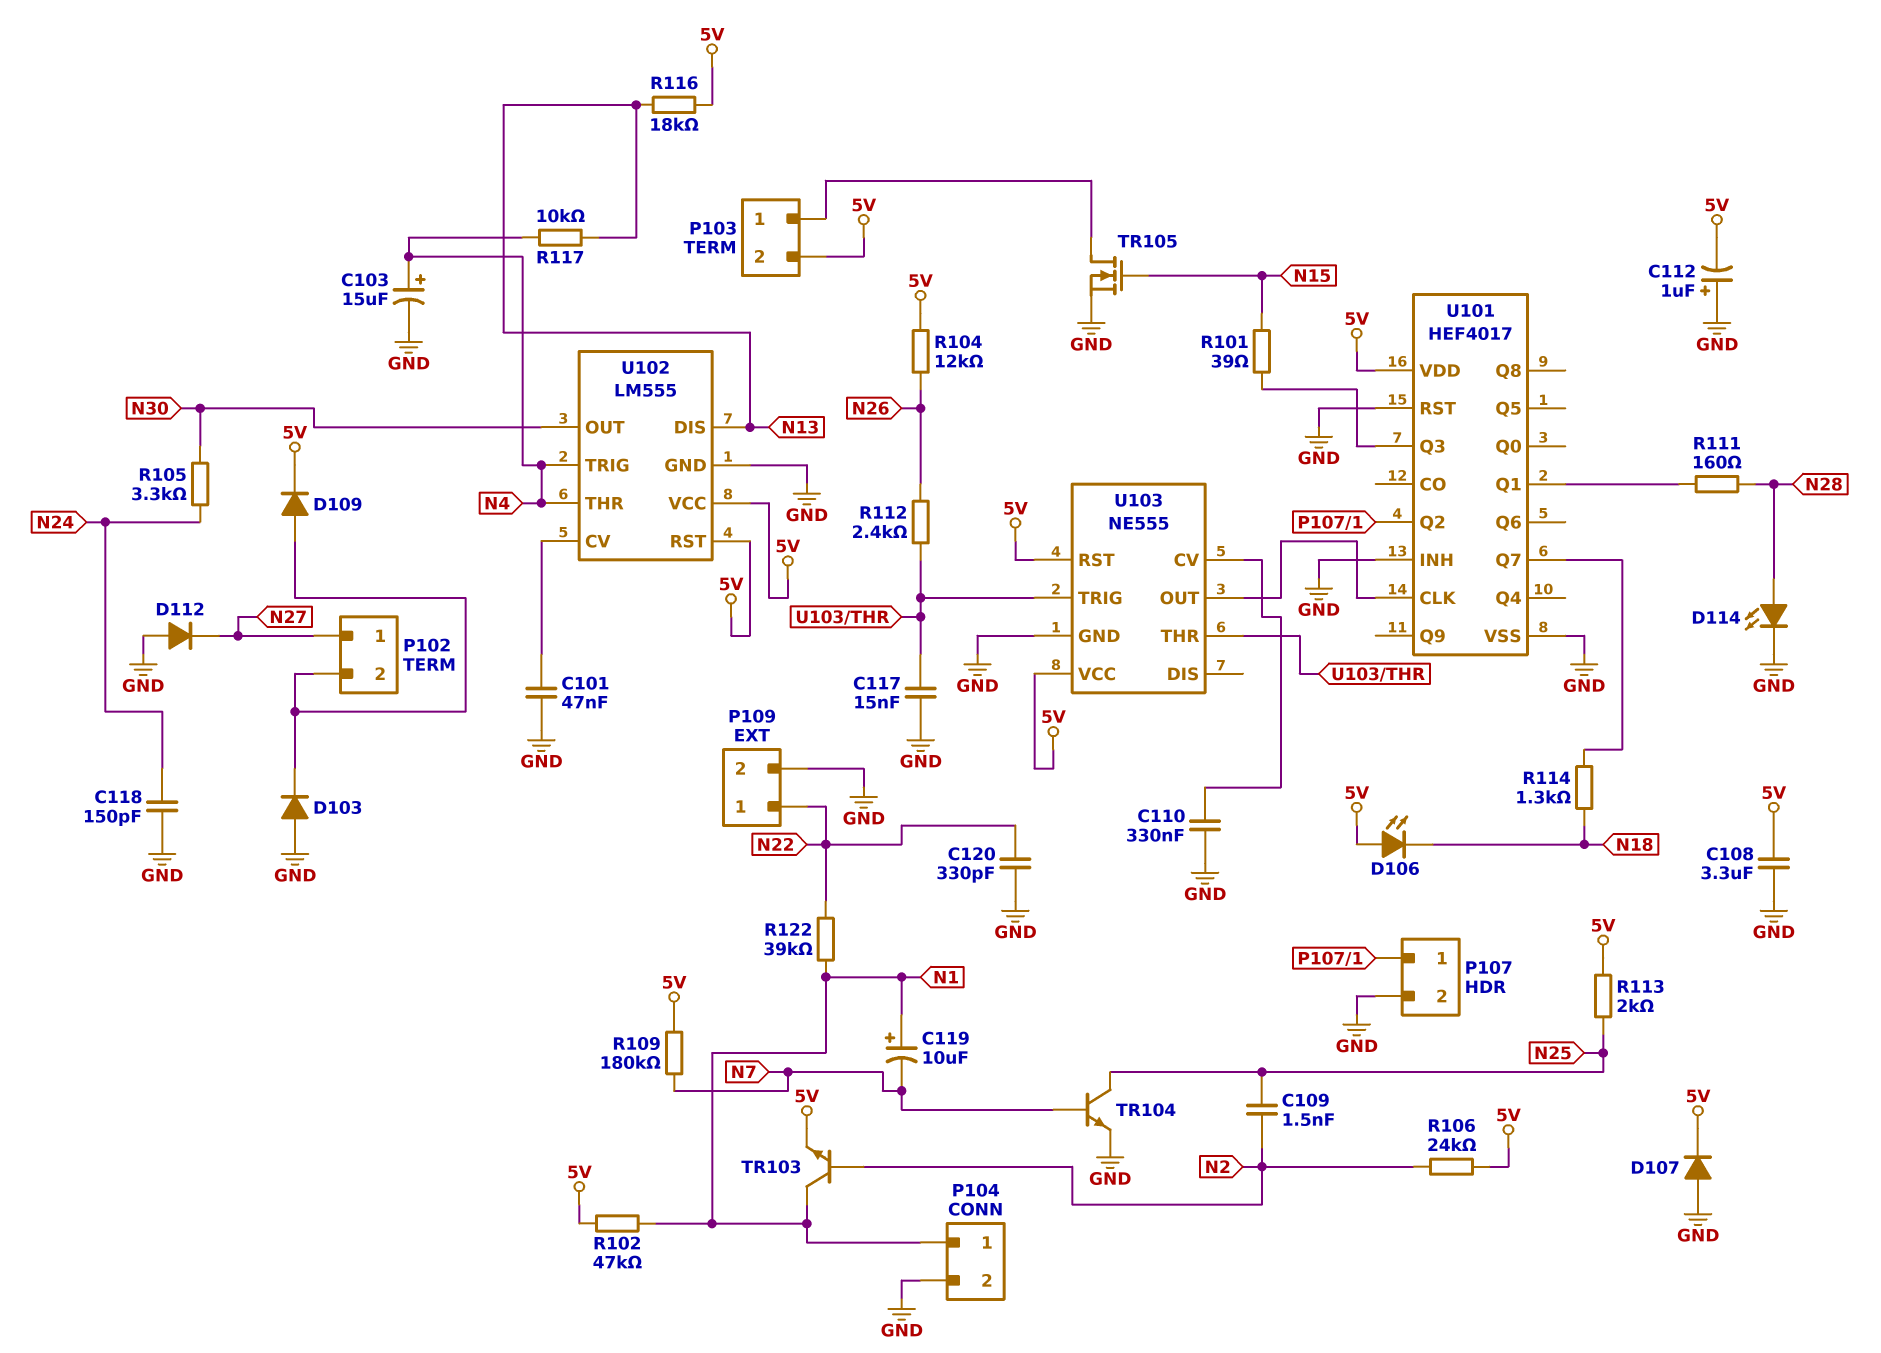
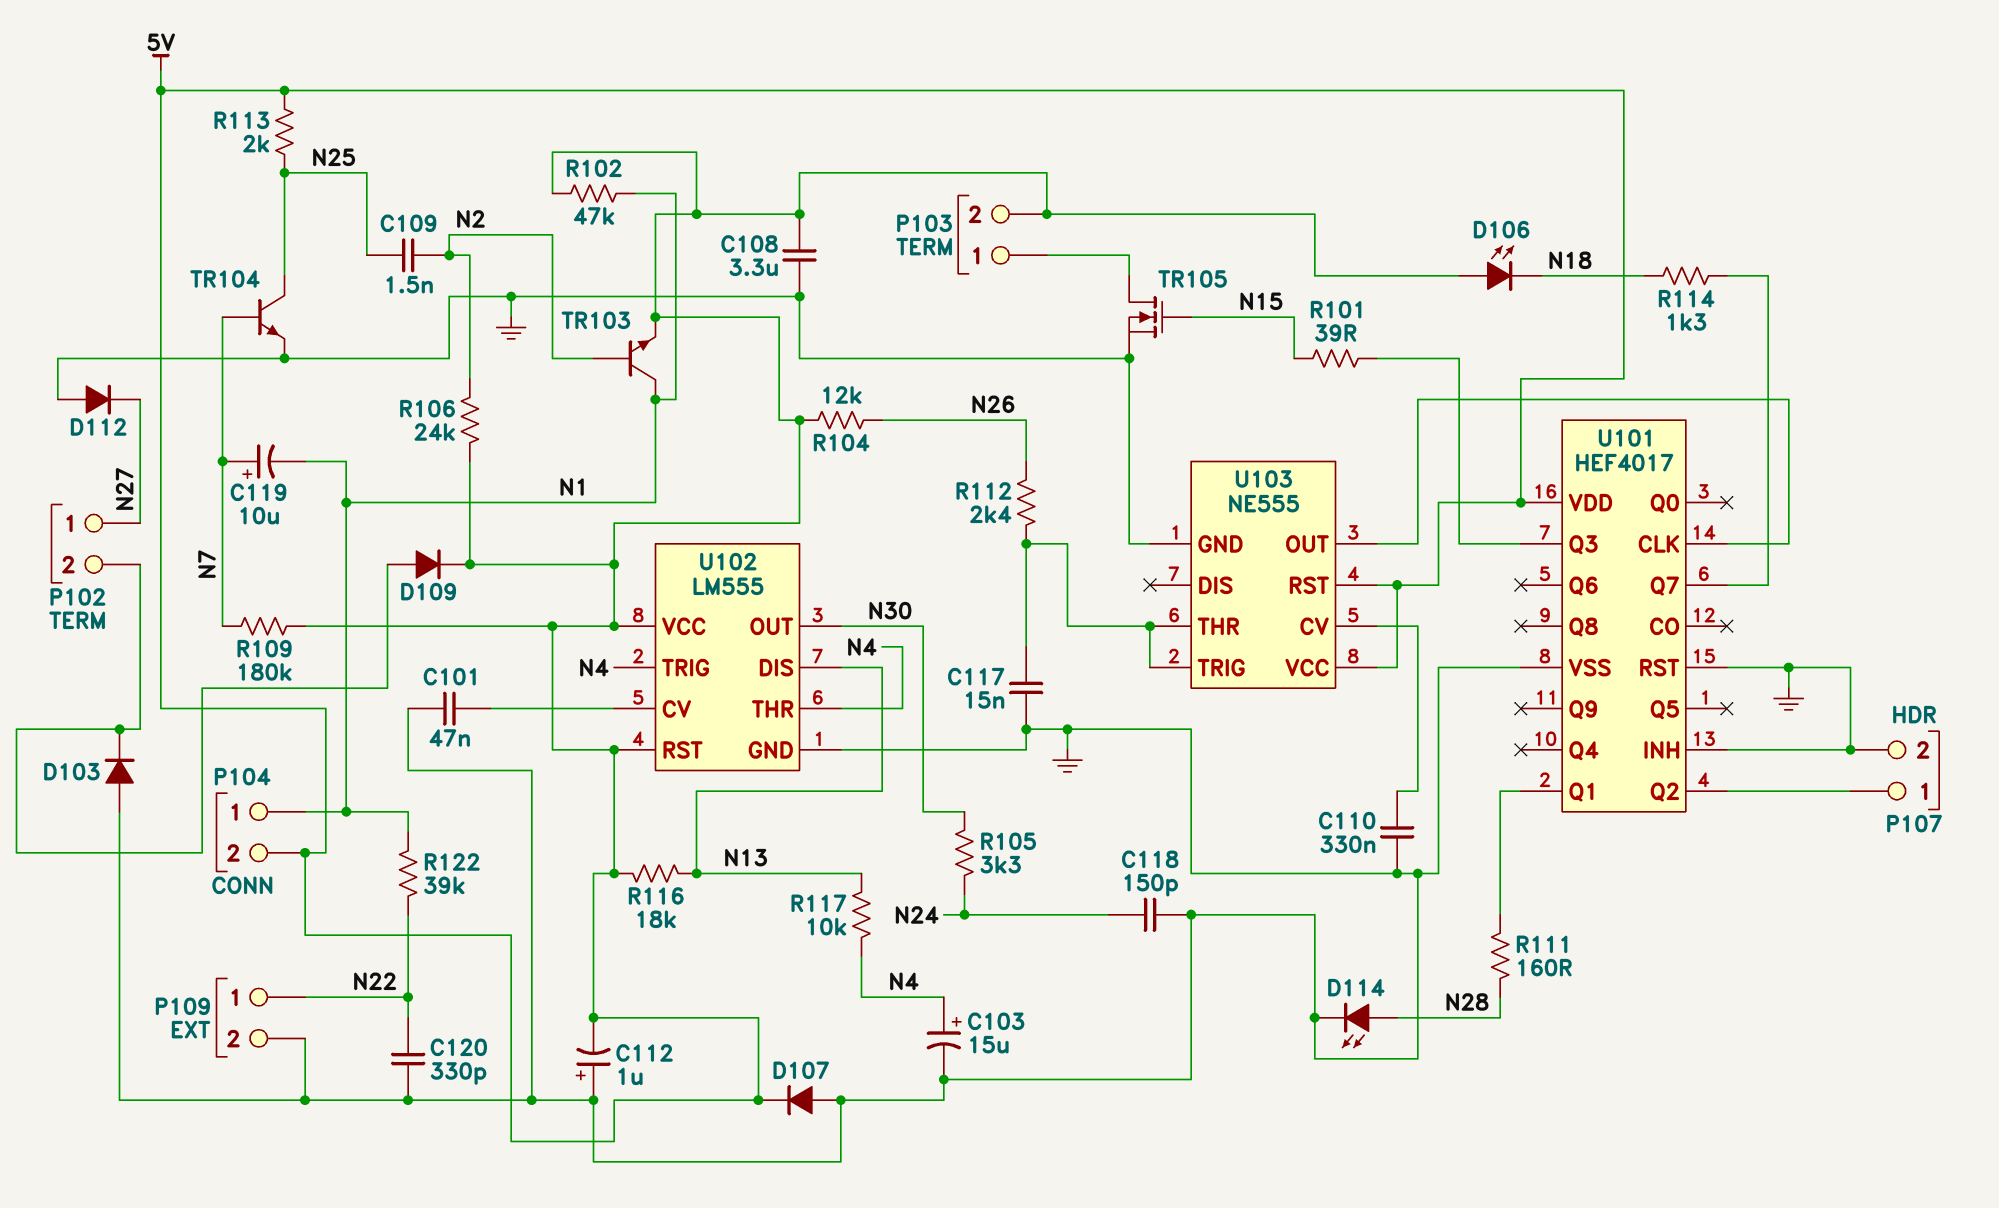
C119: 10uF (plus N1, minus N7) -> 10uF (plus N7, minus N1)
P104 pin 2: GND -> 5V

